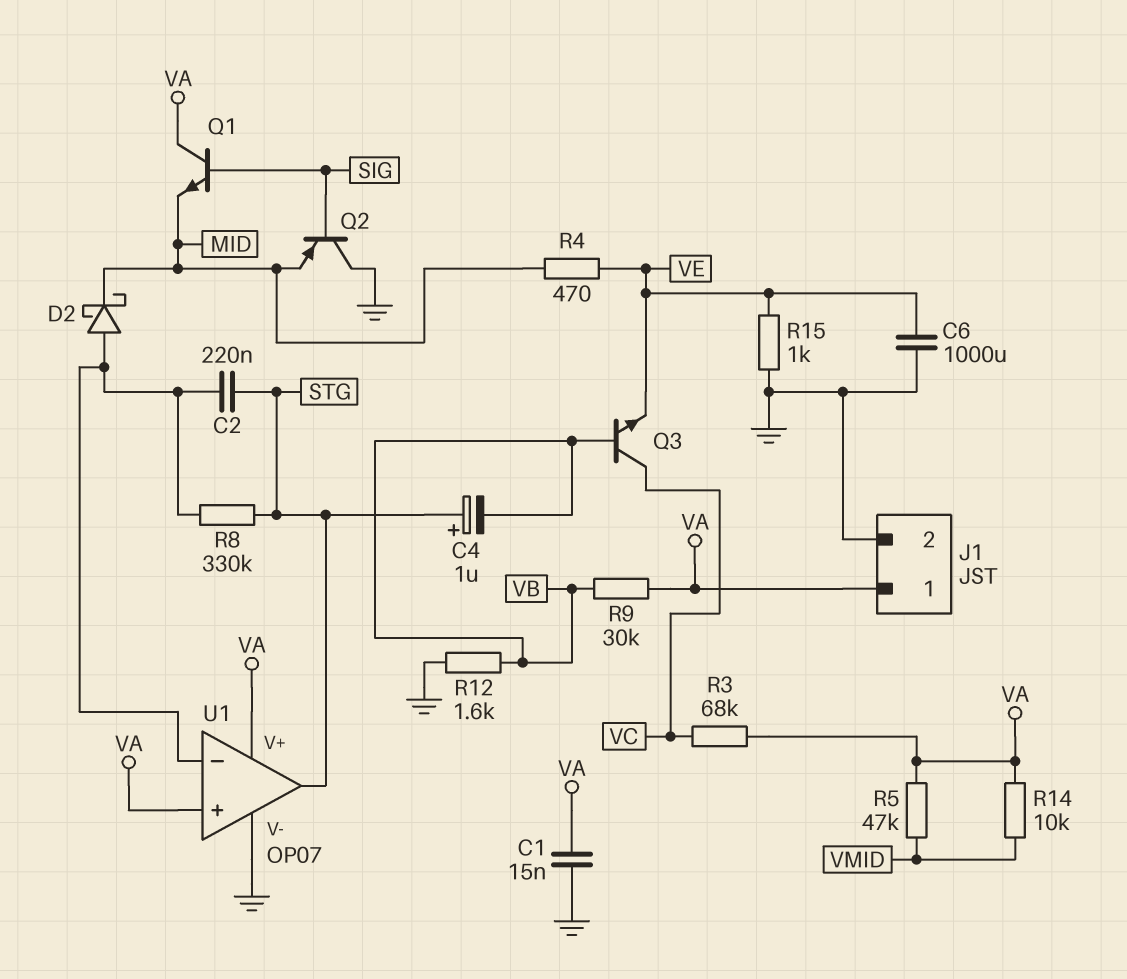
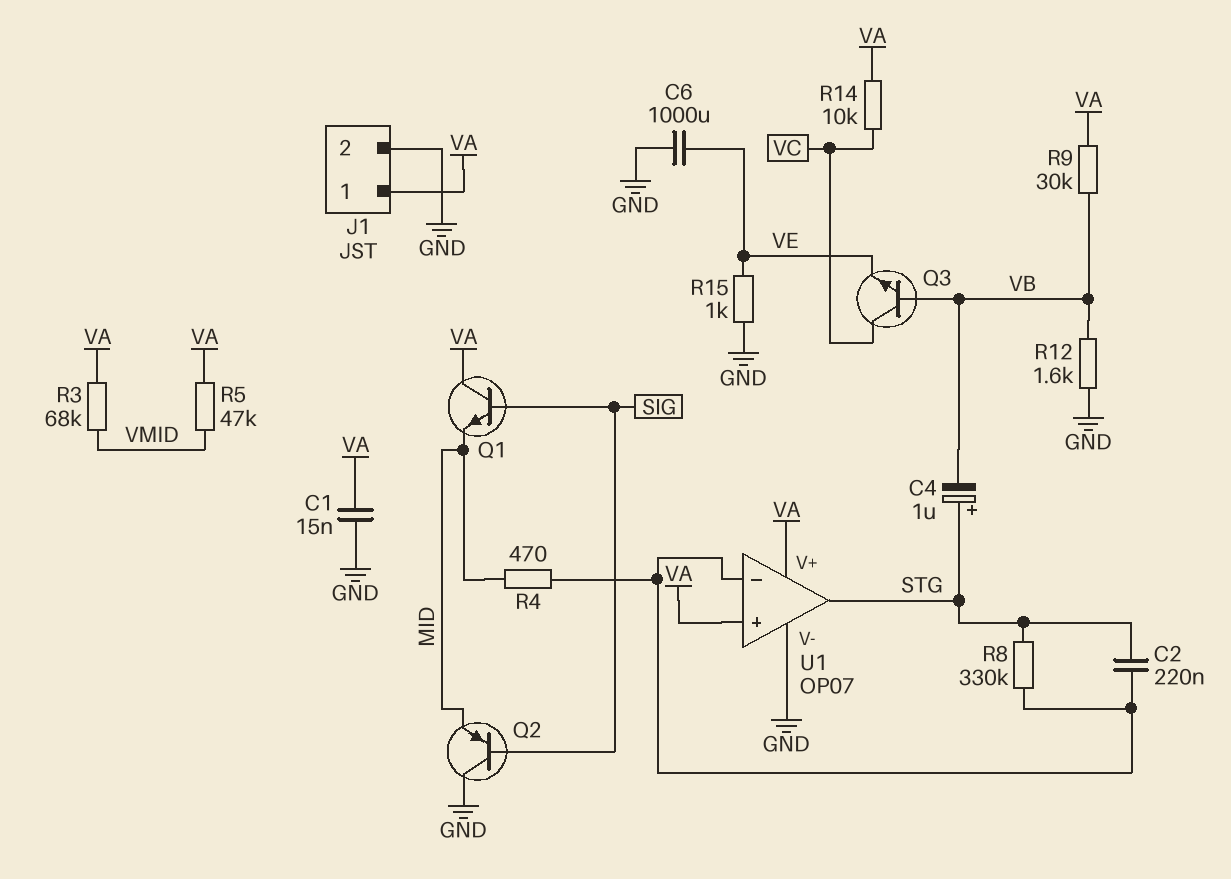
D2: schottky (A U1/in-, K MID) -> none
R3: 68k (VA, VC) -> 68k (VA, VMID)
R4: 470 (MID, VE) -> 470 (MID, U1/in-)
R14: 10k (VA, VMID) -> 10k (VA, VC)

